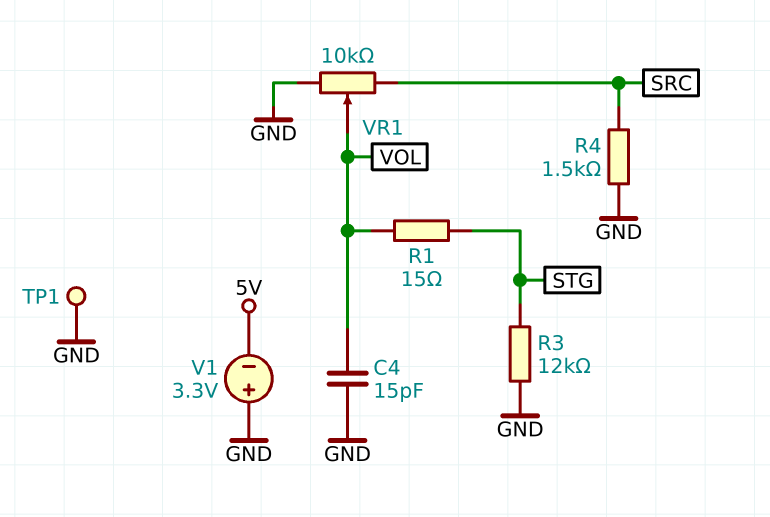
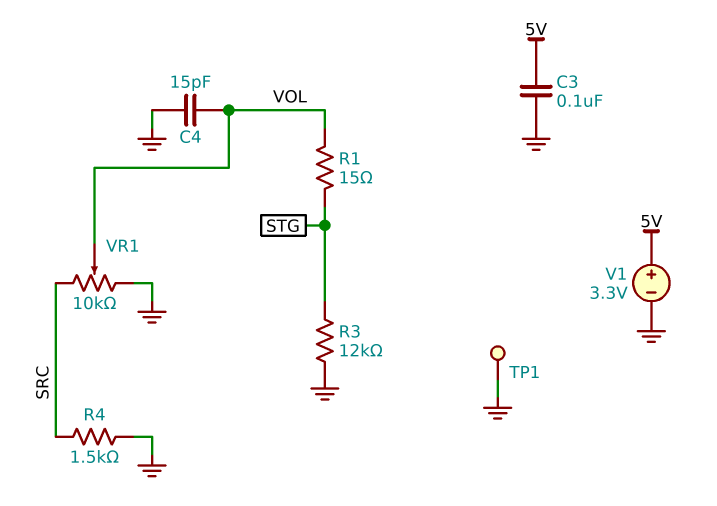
C3: none -> 100nF (5V, GND)
V1: 3.3V (plus GND, minus 5V) -> 3.3V (plus 5V, minus GND)

